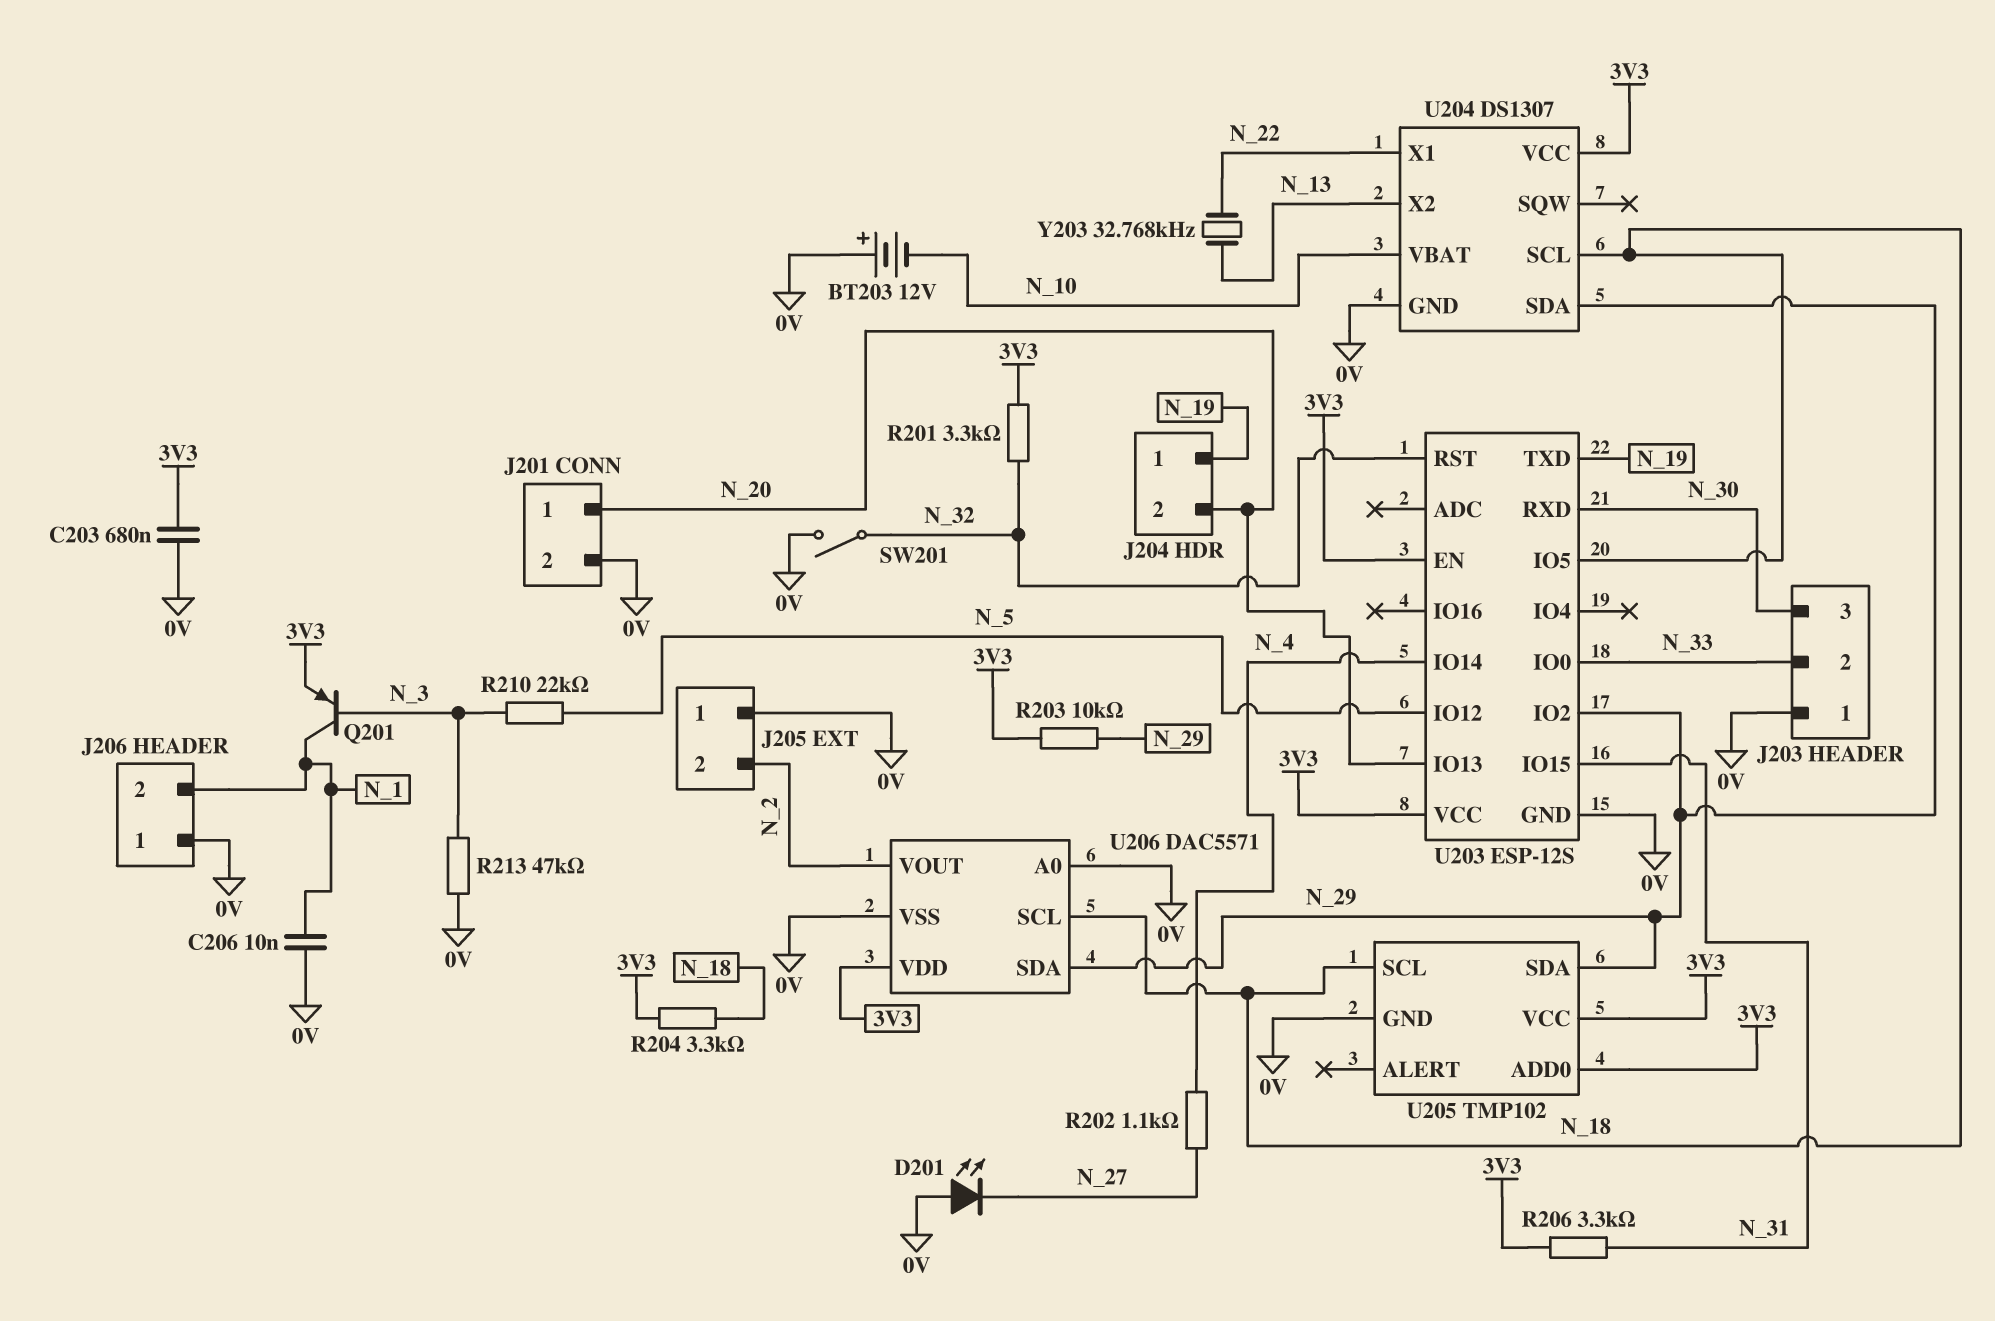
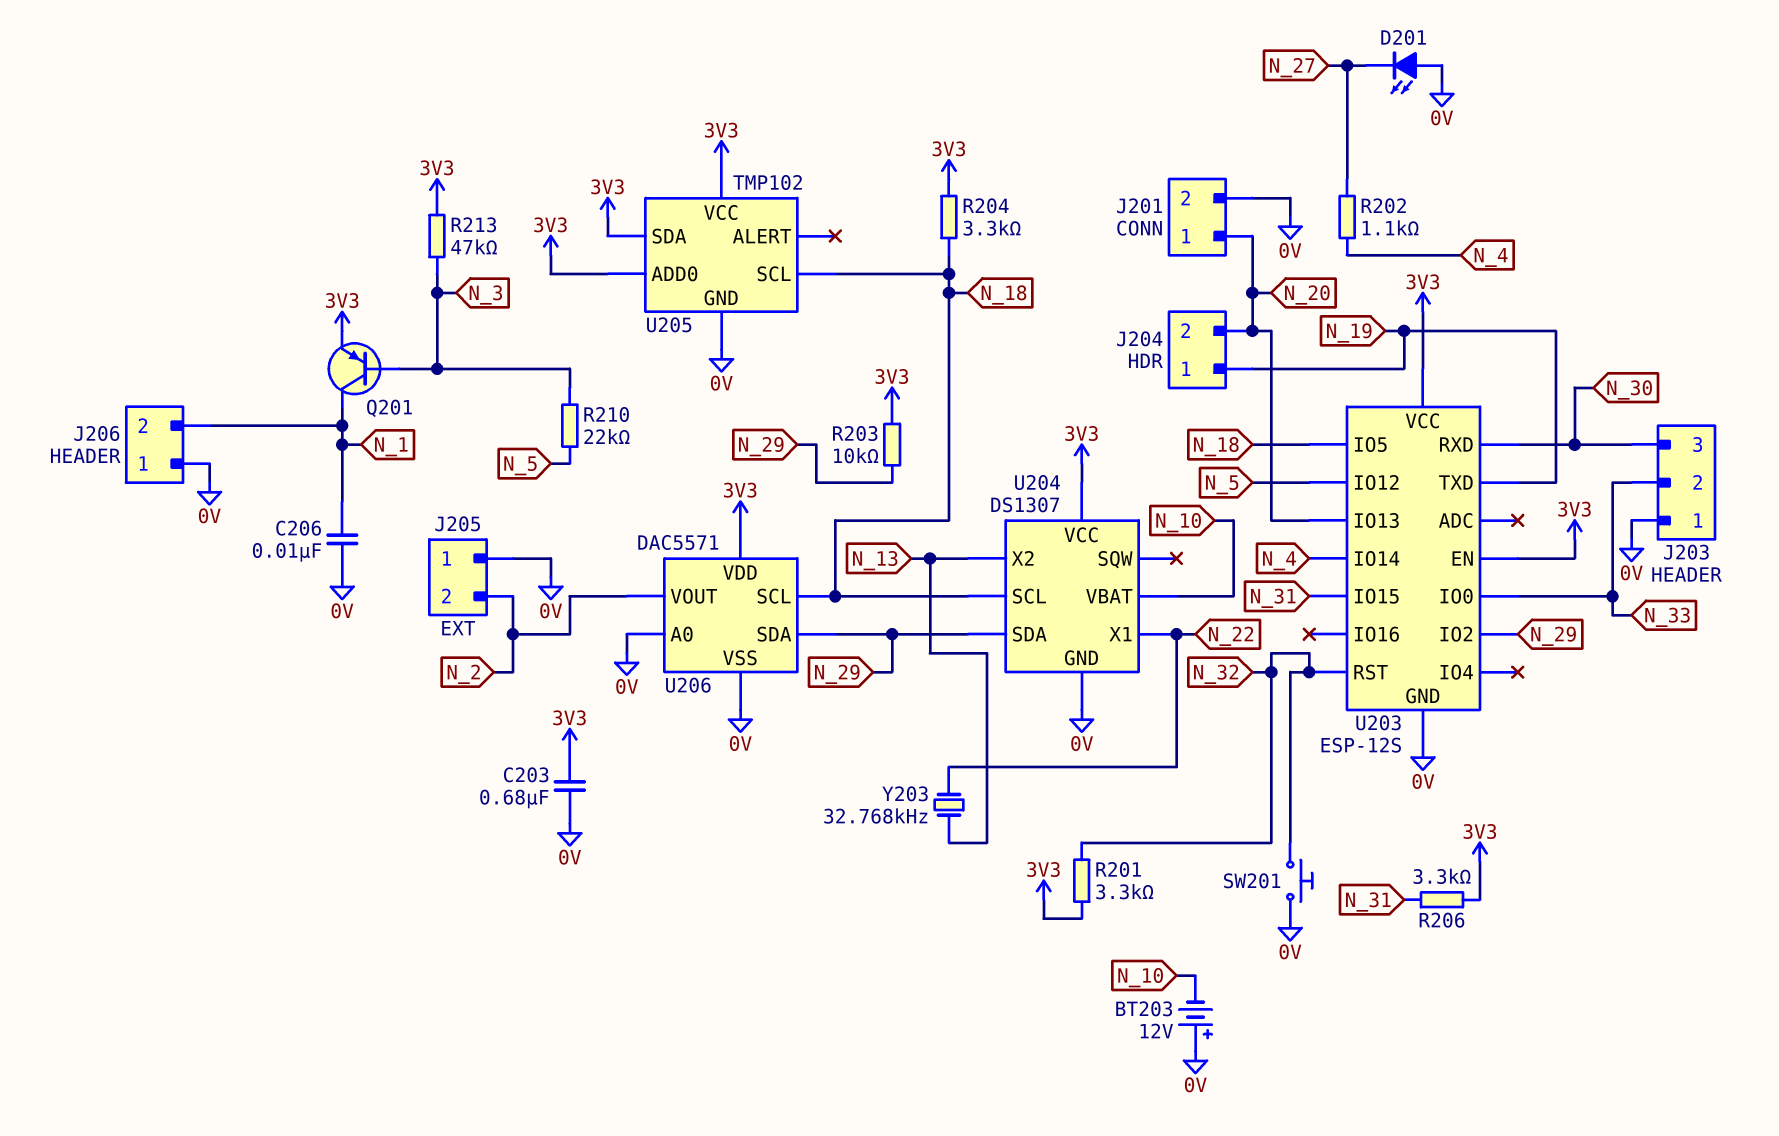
R213: 47k (0V, N_3) -> 47k (3V3, N_3)
SW201: switch (0V, N_32) -> button (0V, N_32)
U205 pin SDA: N_29 -> 3V3

